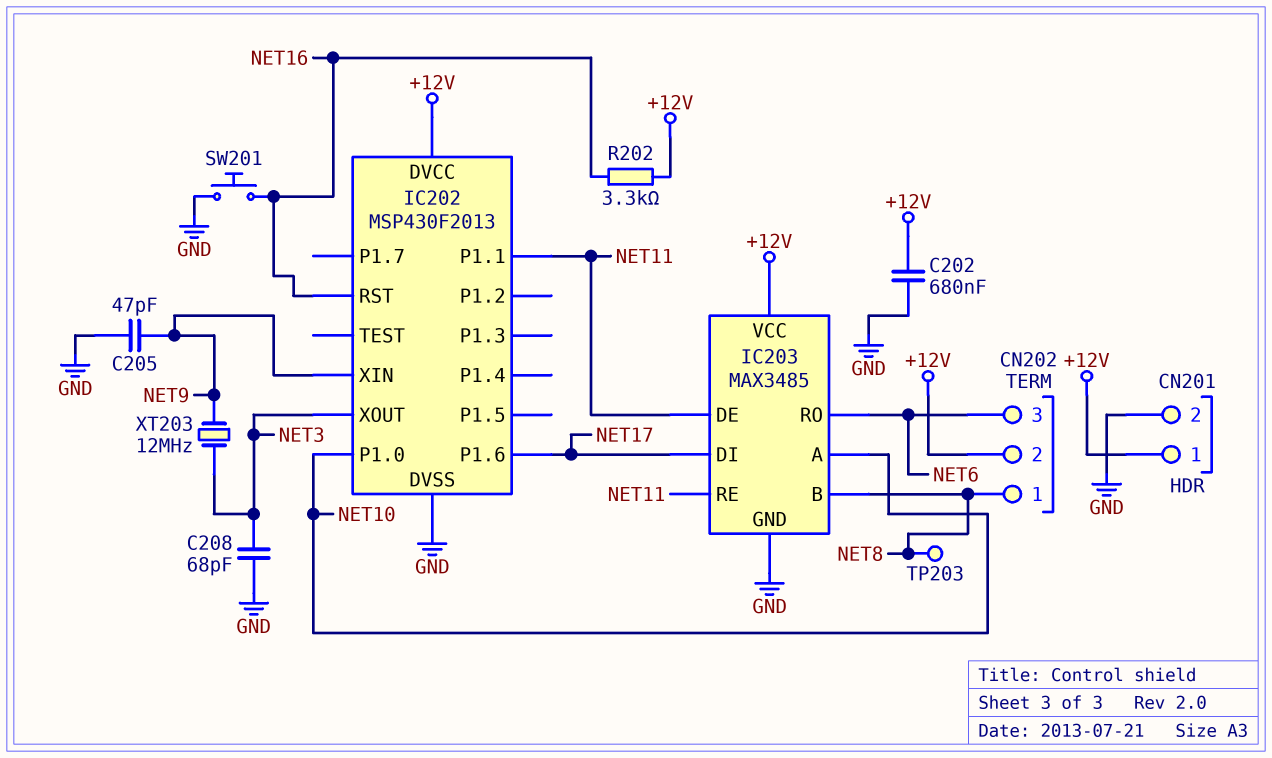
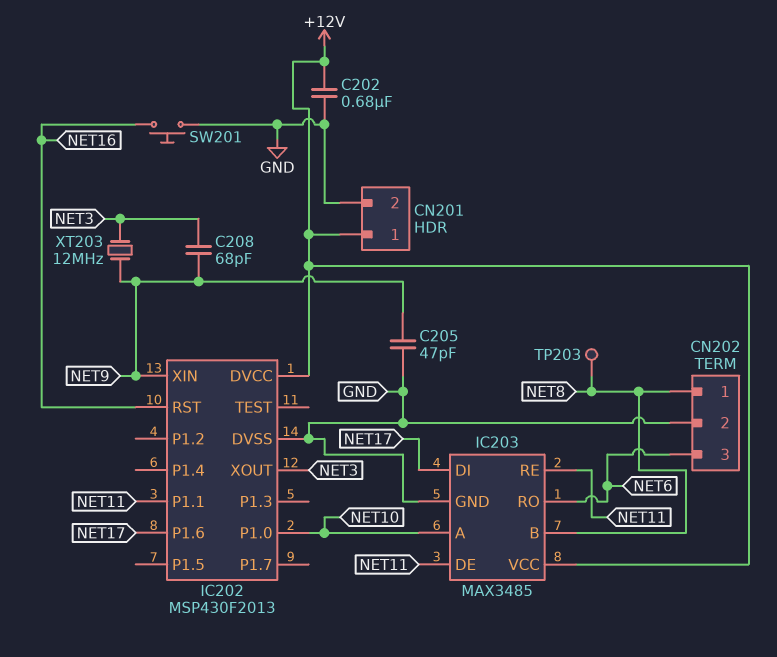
C208: 68pF (GND, NET3) -> 68pF (NET3, NET9)
CN202 pin 2: +12V -> GND
R202: 3.3k (+12V, NET16) -> none

